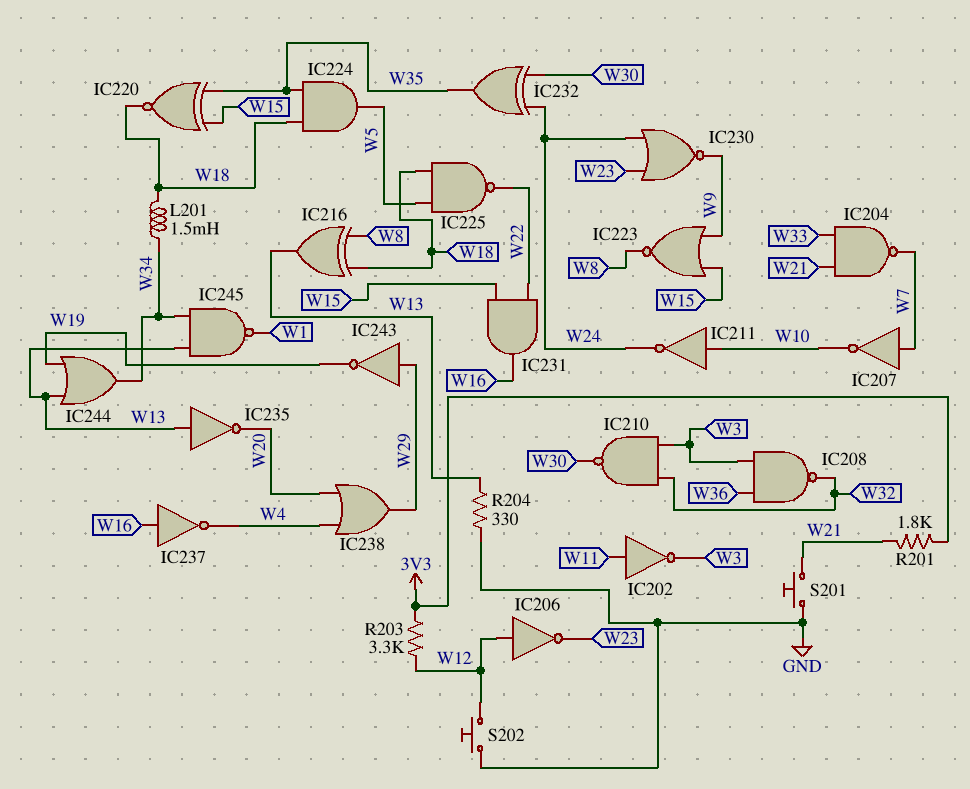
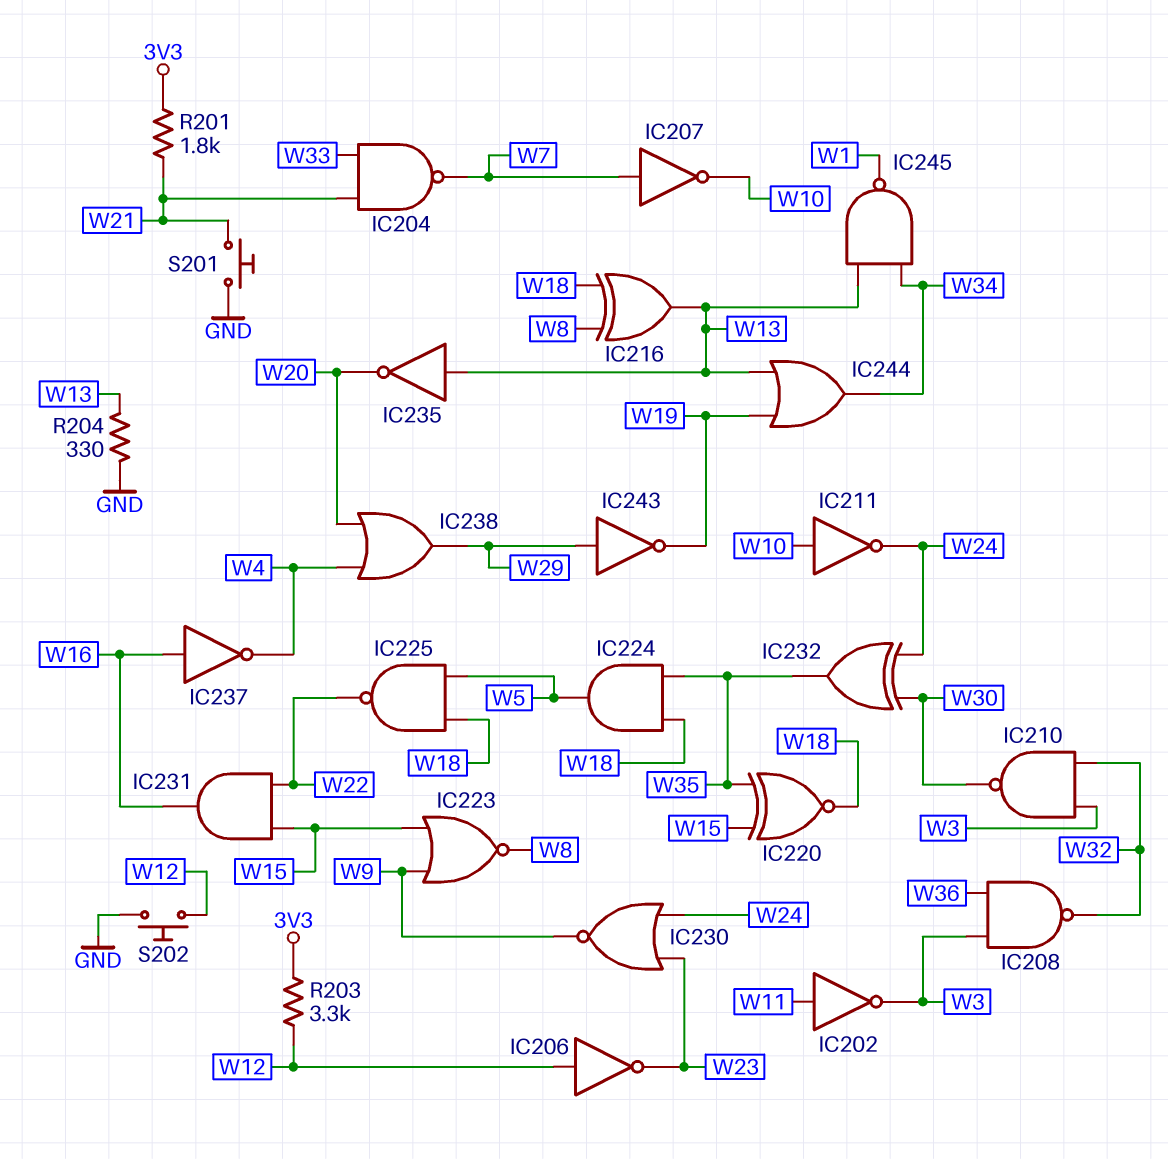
L201: 1.5mH (W18, W34) -> none

